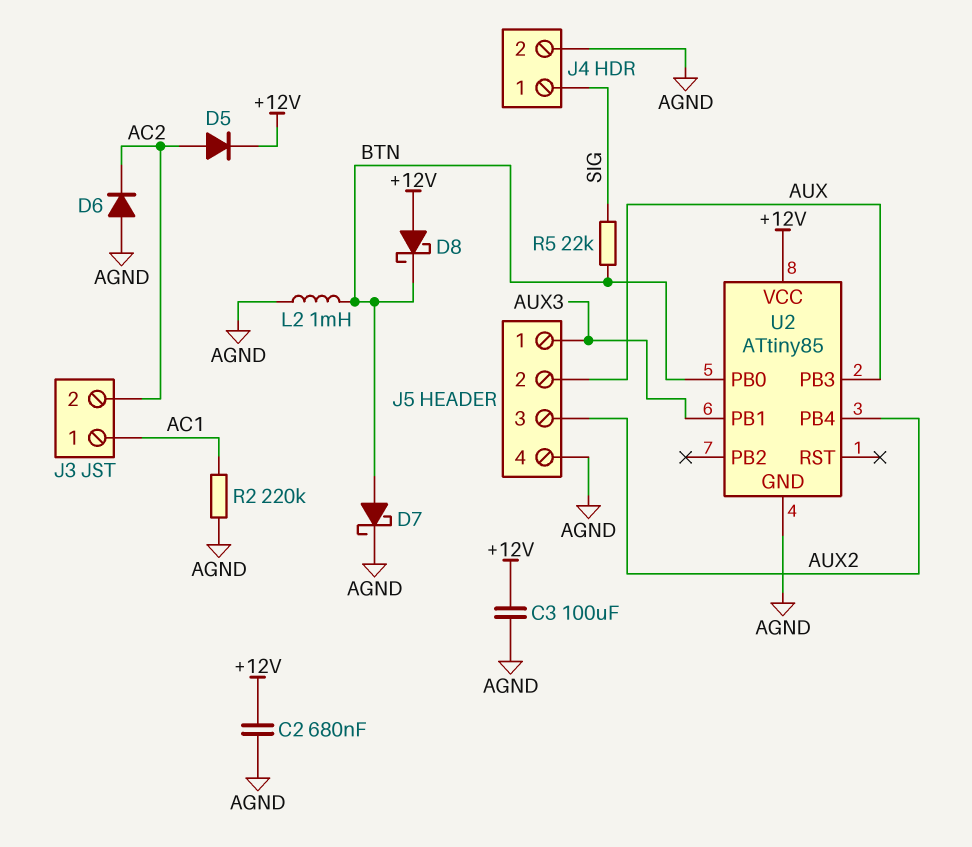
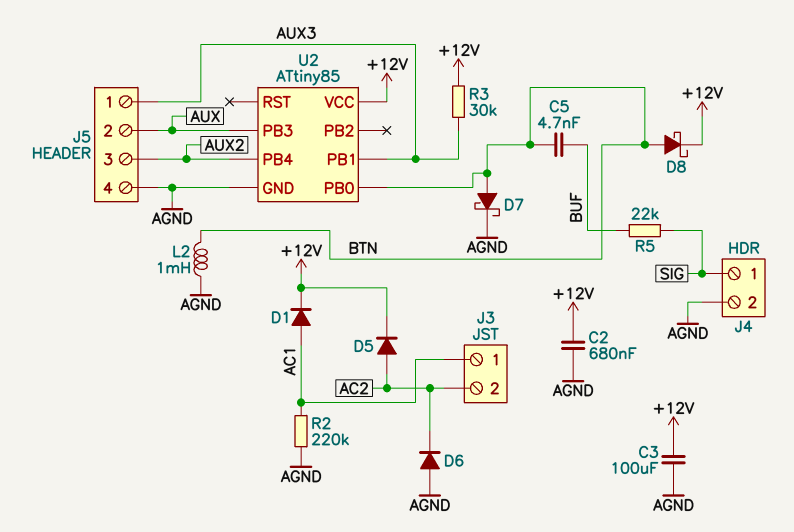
C5: none -> 4.7nF (BTN, BUF)
D1: none -> diode (A AC1, K +12V)
D8: schottky (A +12V, K BTN) -> schottky (A BTN, K +12V)
R3: none -> 30k (+12V, AUX3)
R5: 22k (BTN, SIG) -> 22k (BUF, SIG)

